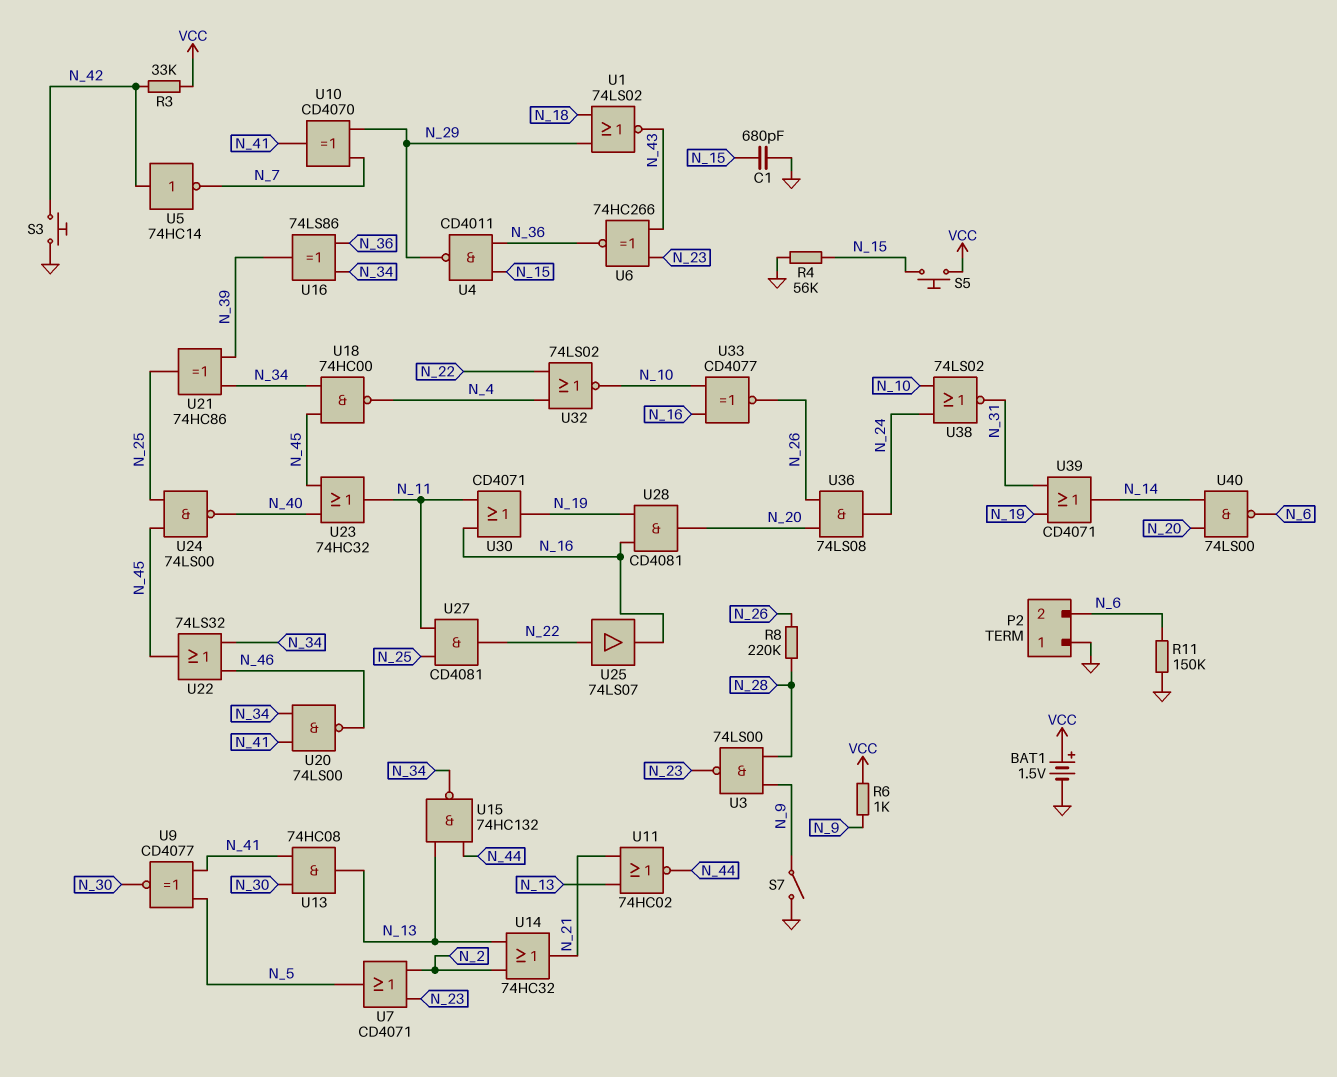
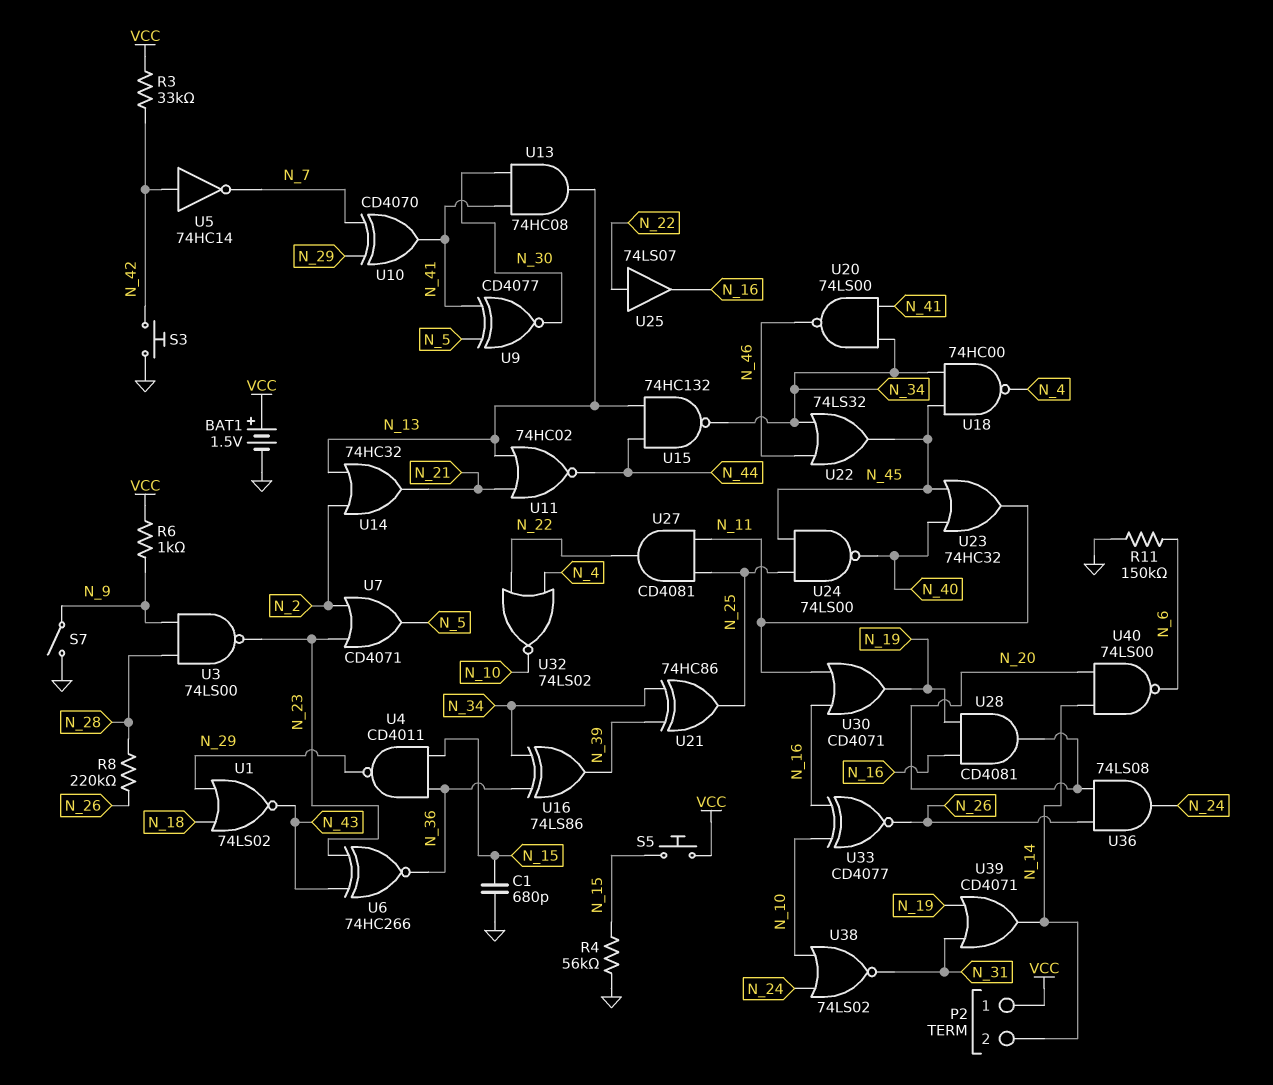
P2 pin 1: GND -> VCC
P2 pin 2: N_6 -> N_14

